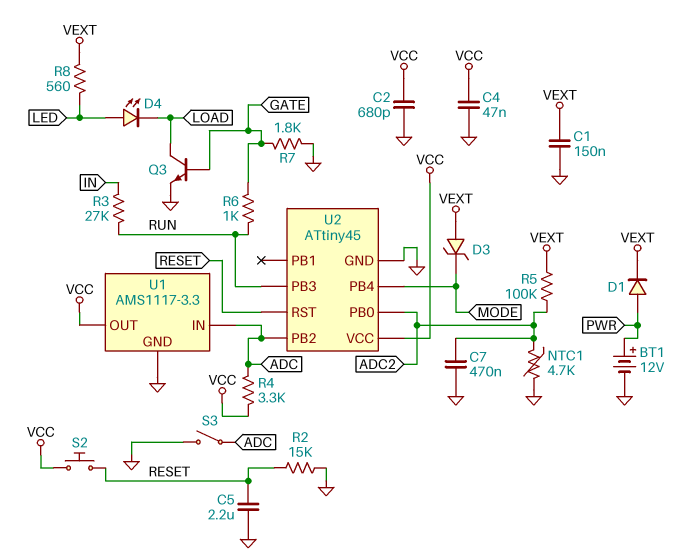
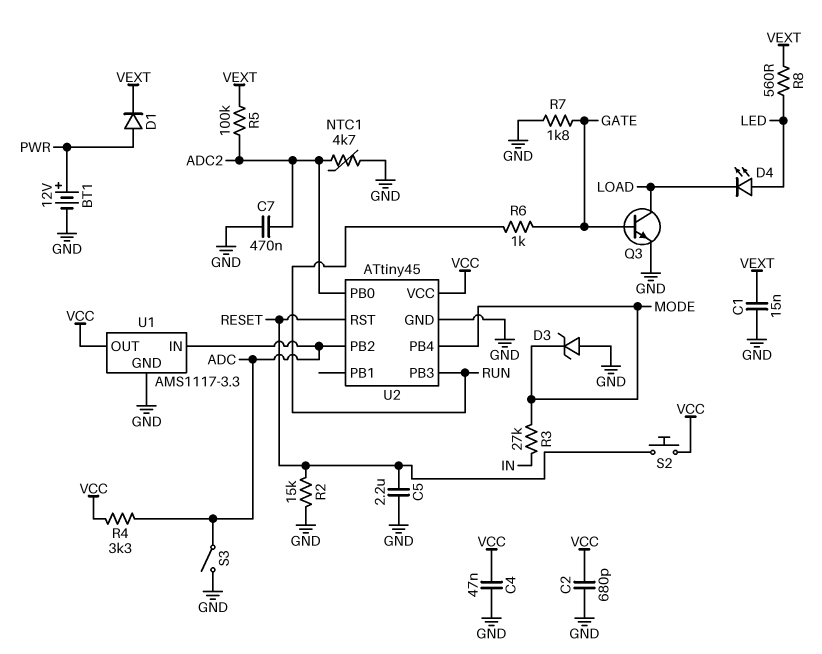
C1: 150nF (GND, VEXT) -> 15nF (GND, VEXT)
D3: zener (A VEXT, K MODE) -> zener (A GND, K MODE)
R3: 27k (IN, RUN) -> 27k (IN, MODE)

